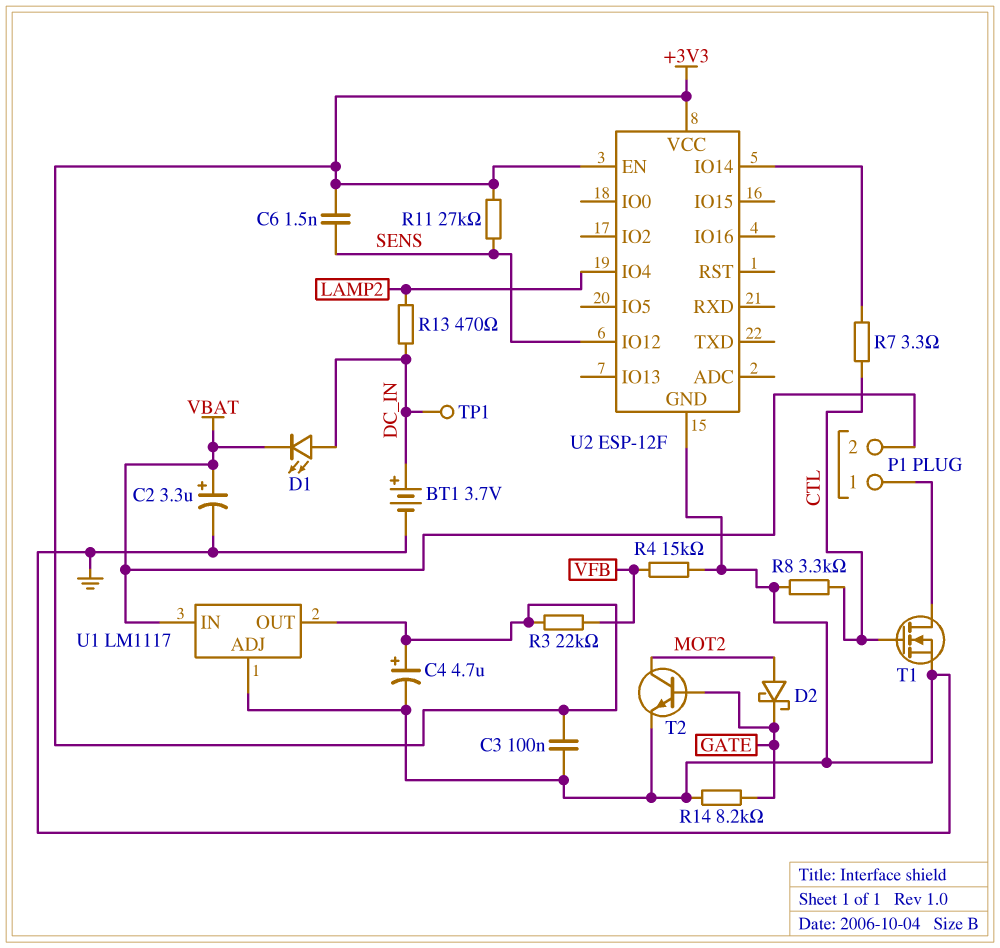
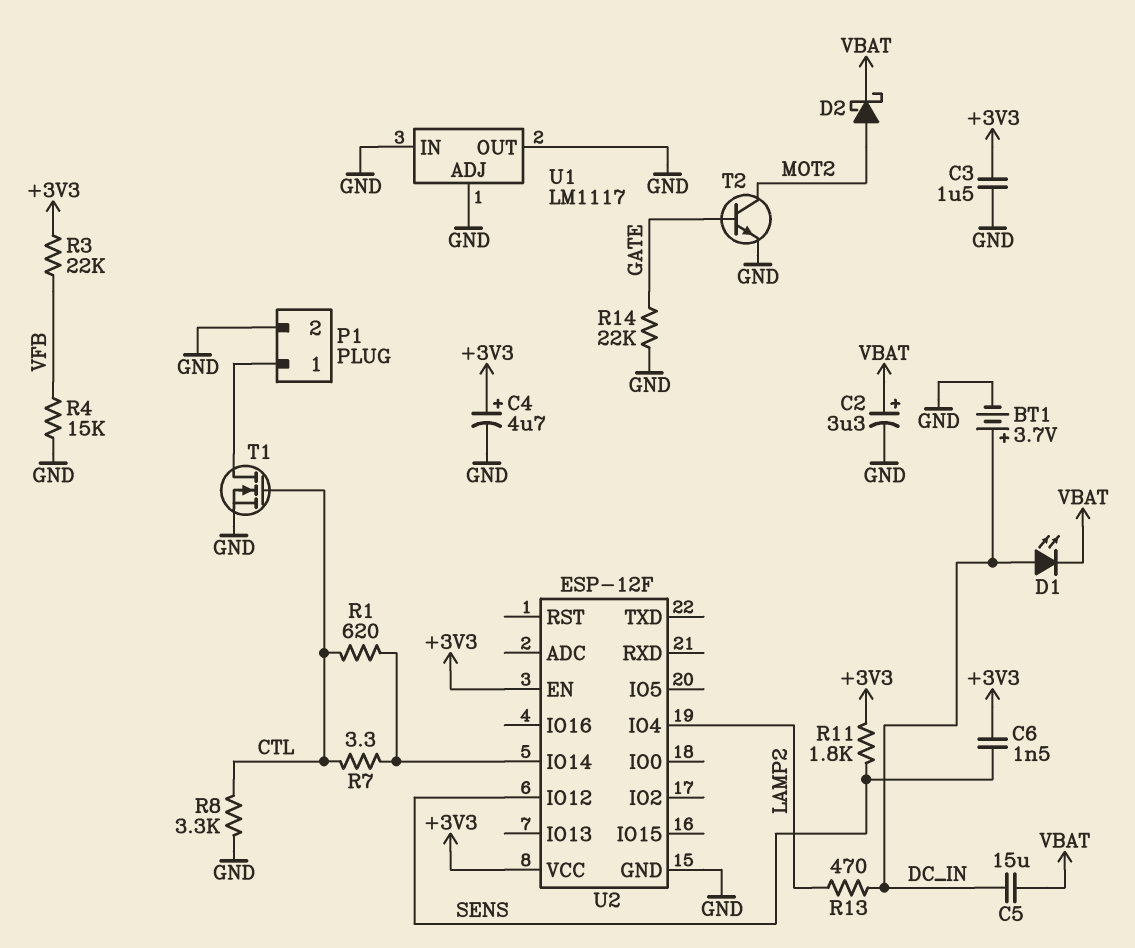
C3: 100nF (+3V3, GND) -> 1.5uF (+3V3, GND)
C5: none -> 15uF (DC_IN, VBAT)
D2: schottky (A MOT2, K GATE) -> schottky (A MOT2, K VBAT)
P1 pin 2: VBAT -> GND
R1: none -> 620 (CTL, U2/IO14)
R11: 27k (+3V3, SENS) -> 1.8k (+3V3, SENS)
R14: 8.2k (GATE, GND) -> 22k (GATE, GND)
TP1: test point (DC_IN) -> none
U1 pin IN: VBAT -> GND
U1 pin OUT: +3V3 -> GND

